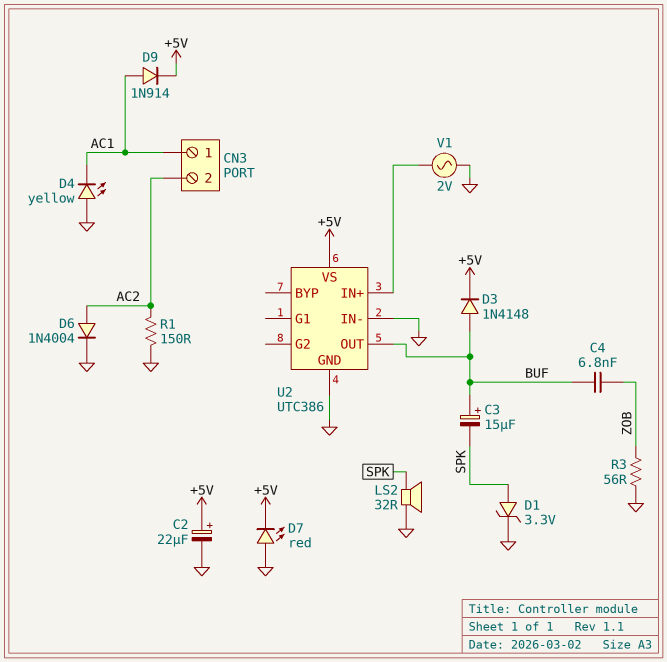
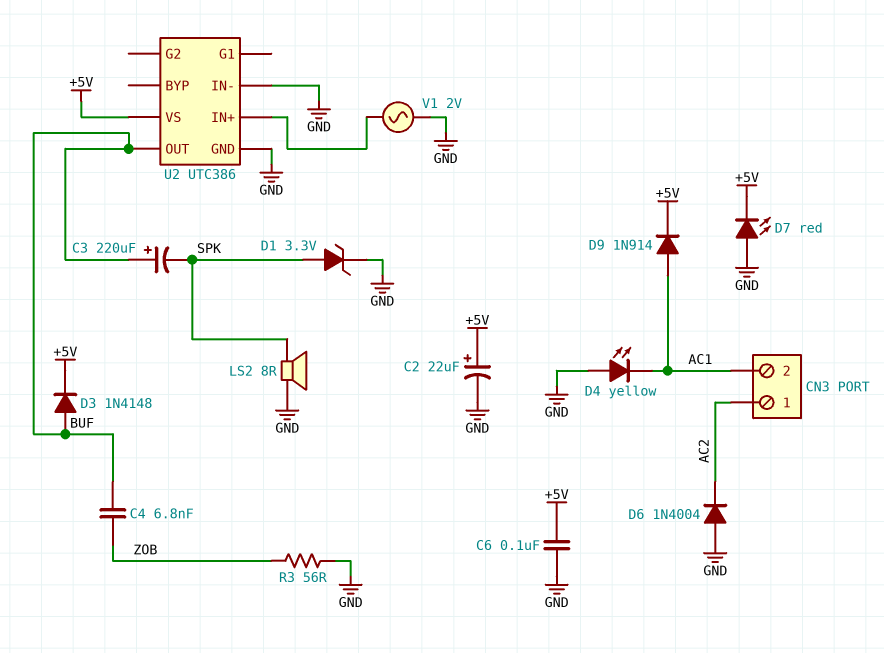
C3: 15uF (plus BUF, minus SPK) -> 220uF (plus BUF, minus SPK)
C6: none -> 100nF (+5V, GND)
CN3 pin 1: AC1 -> AC2
CN3 pin 2: AC2 -> AC1
D6: diode 1N4004 (A AC2, K GND) -> diode 1N4004 (A GND, K AC2)
LS2: speaker 32R (GND, SPK) -> speaker 8R (GND, SPK)
R1: 150 (AC2, GND) -> none

